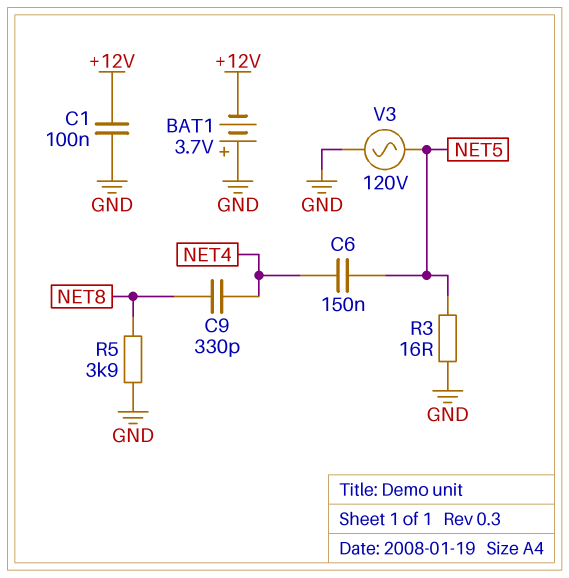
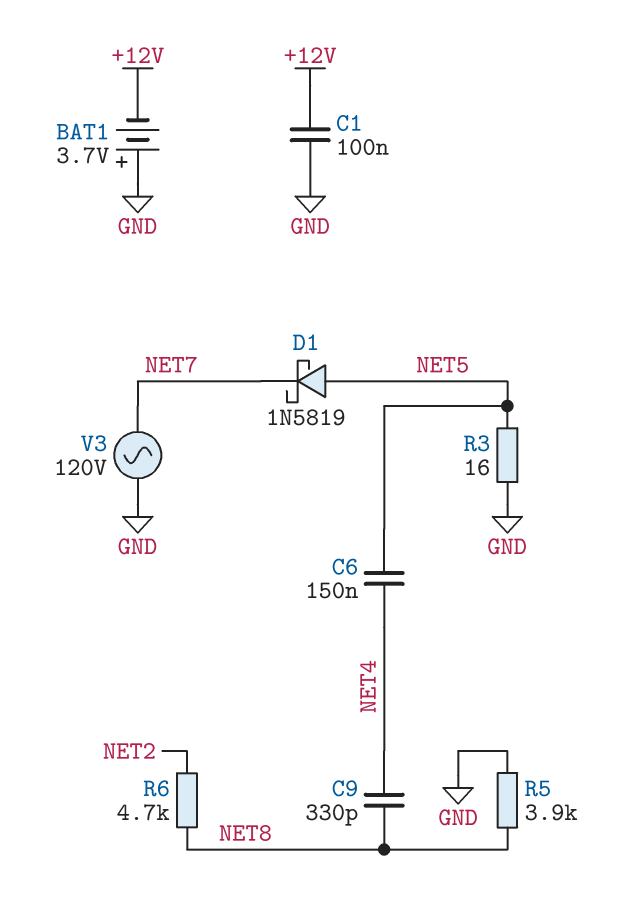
D1: none -> schottky 1N5819 (A NET5, K NET7)
R6: none -> 4.7k (NET2, NET8)
V3: AC 120V (GND, NET5) -> AC 120V (GND, NET7)

